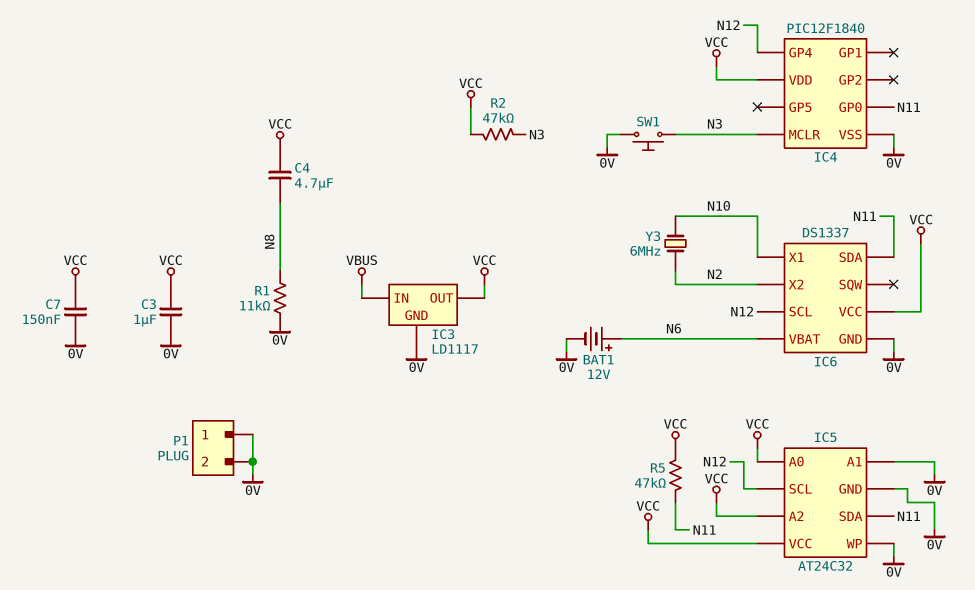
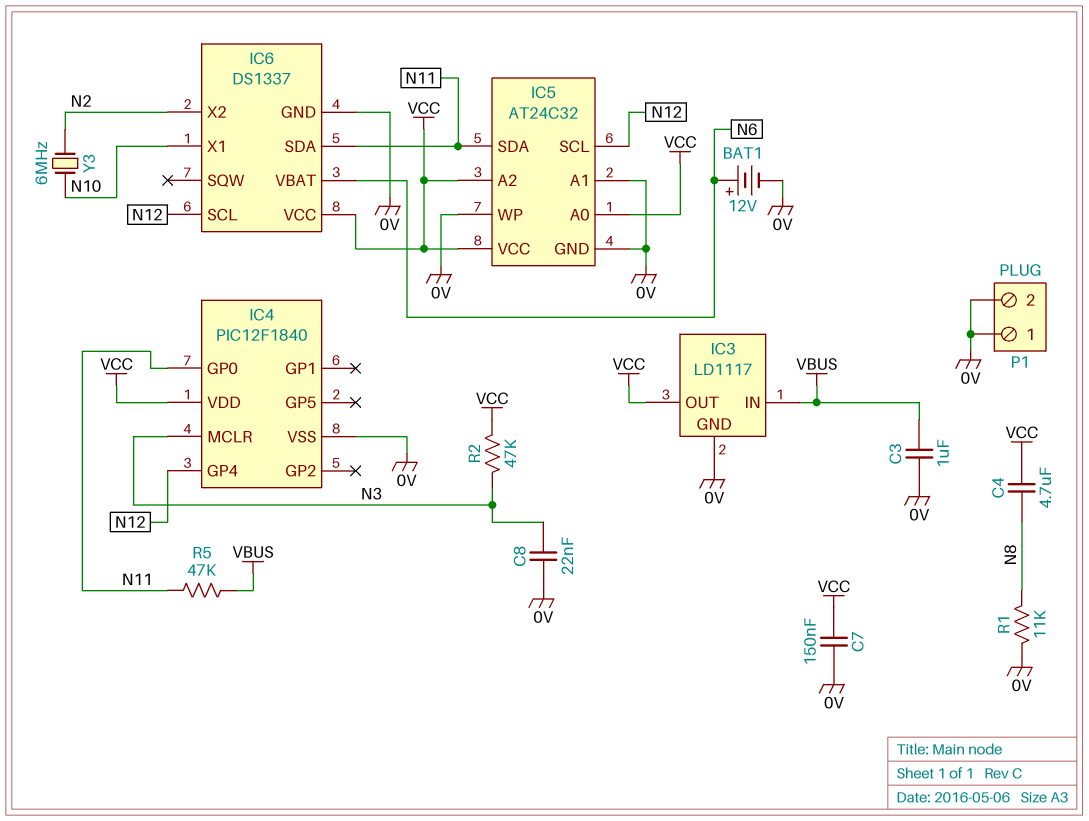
C3: 1uF (0V, VCC) -> 1uF (0V, VBUS)
C8: none -> 22nF (0V, N3)
R5: 47k (N11, VCC) -> 47k (N11, VBUS)
SW1: button (0V, N3) -> none

